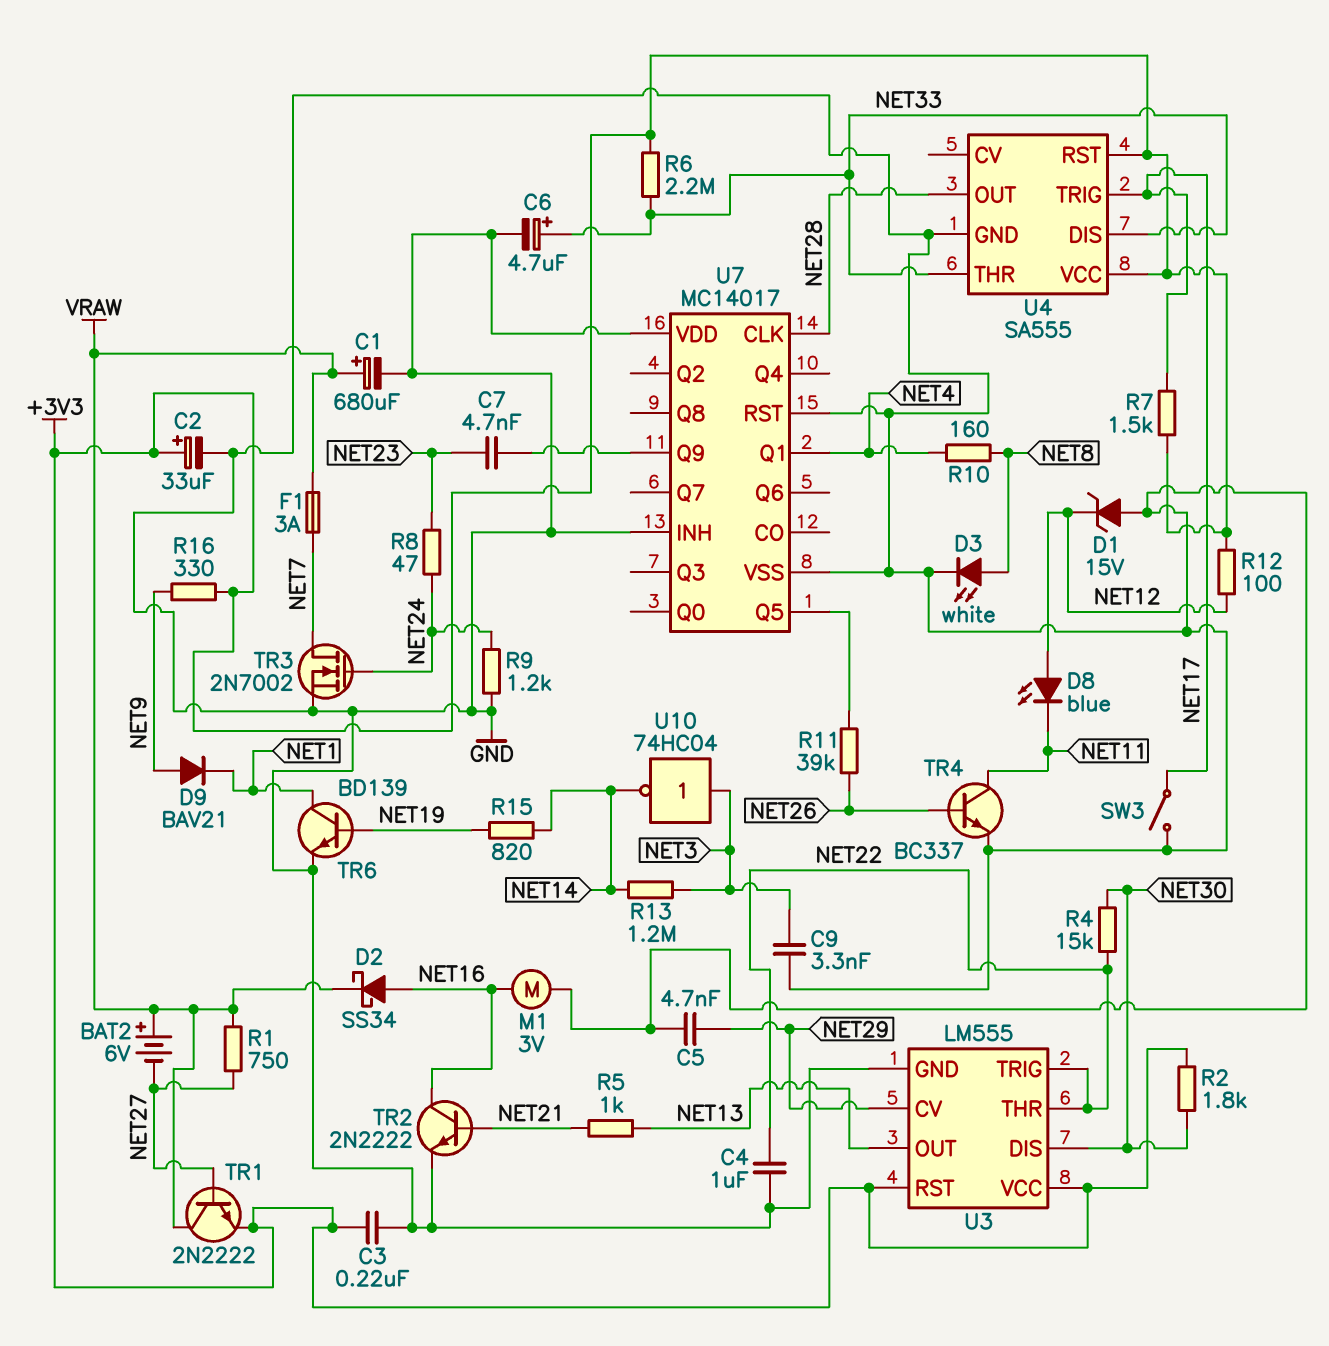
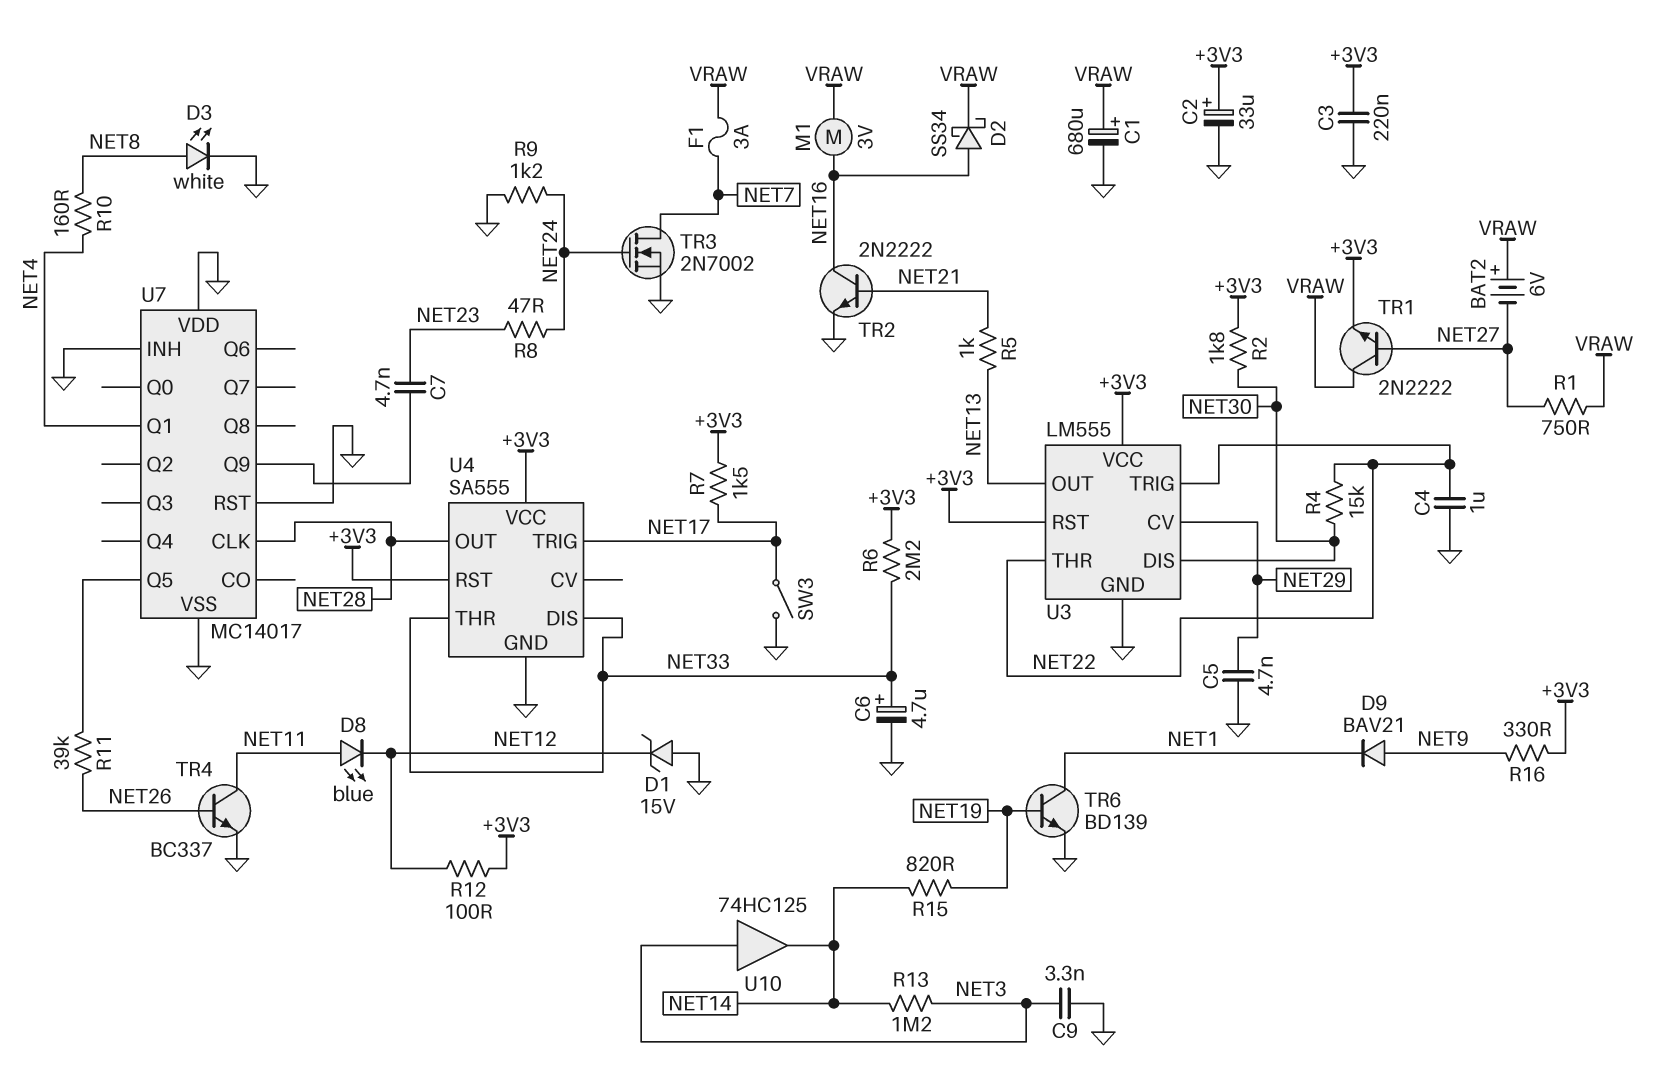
D8: LED blue (A NET12, K NET11) -> LED blue (A NET11, K NET12)
M1: motor 3V (GND, NET16) -> motor 3V (NET16, VRAW)
U10: NOT 74HC04 (in NET3, out NET14) -> buffer 74HC125 (in NET3, out NET14)

